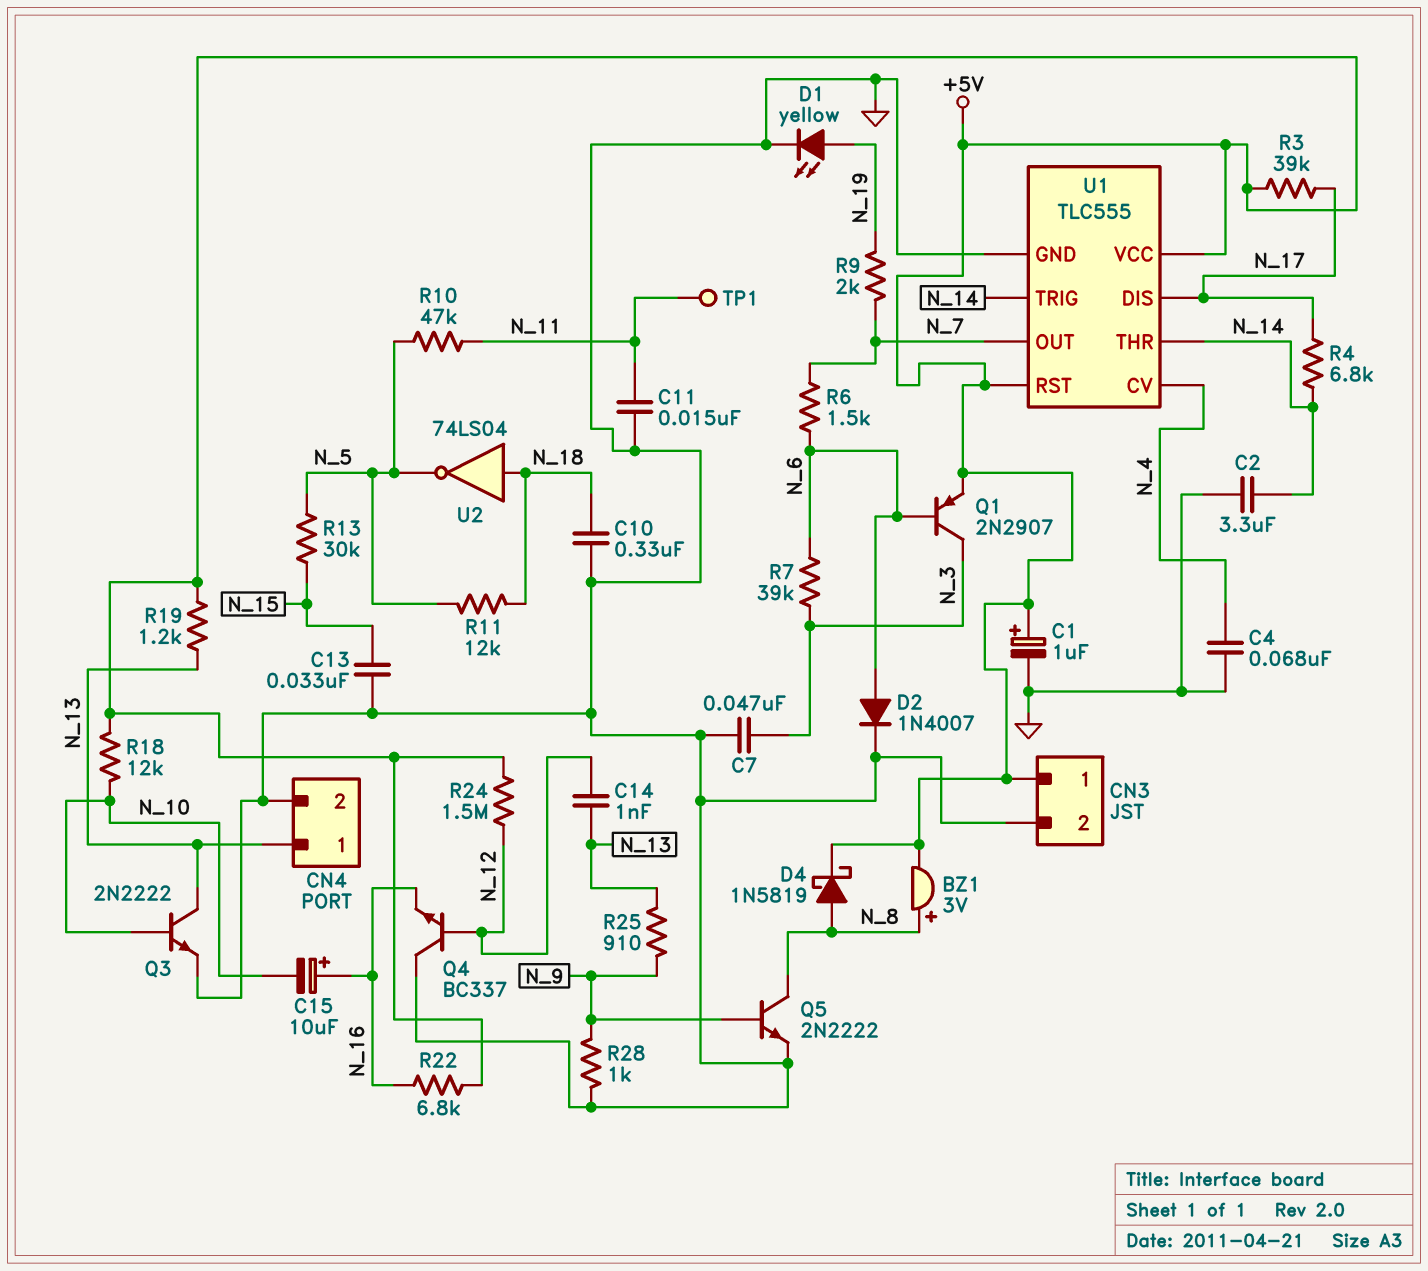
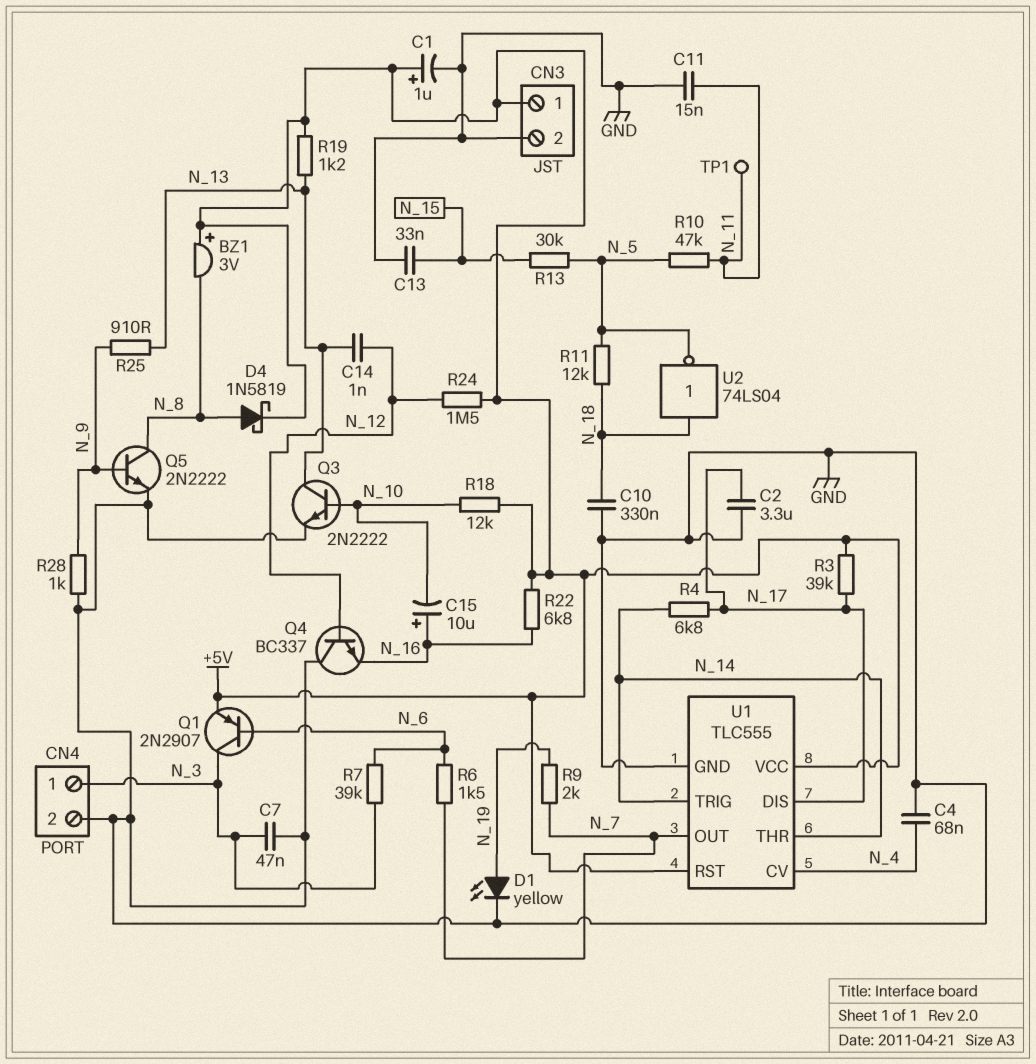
BZ1: buzzer 3V (plus N_8, minus +5V) -> buzzer 3V (plus +5V, minus N_8)
C2: 3.3uF (GND, N_14) -> 3.3uF (GND, N_17)
CN4 pin 1: N_13 -> N_3
D2: diode 1N4007 (A N_6, K GND) -> none

